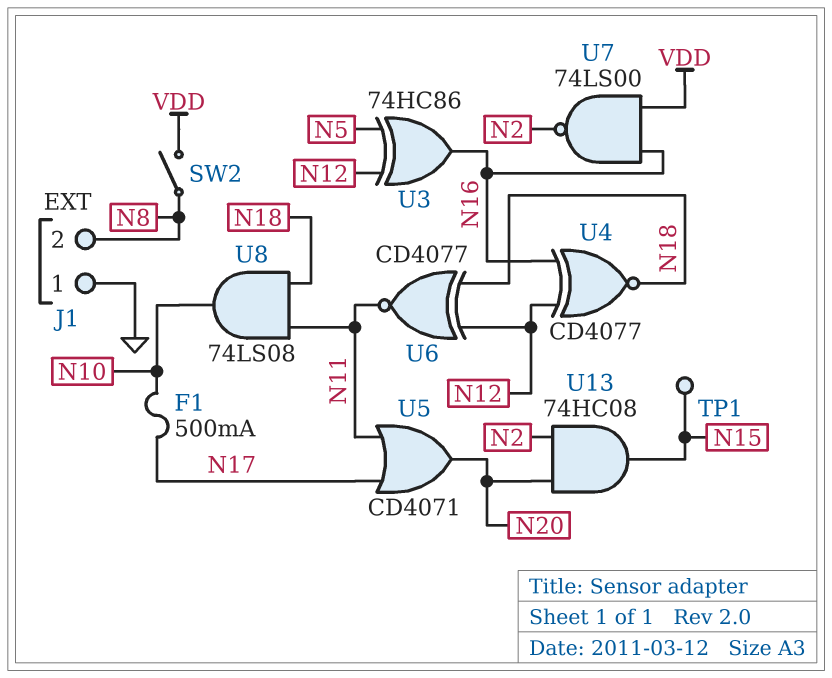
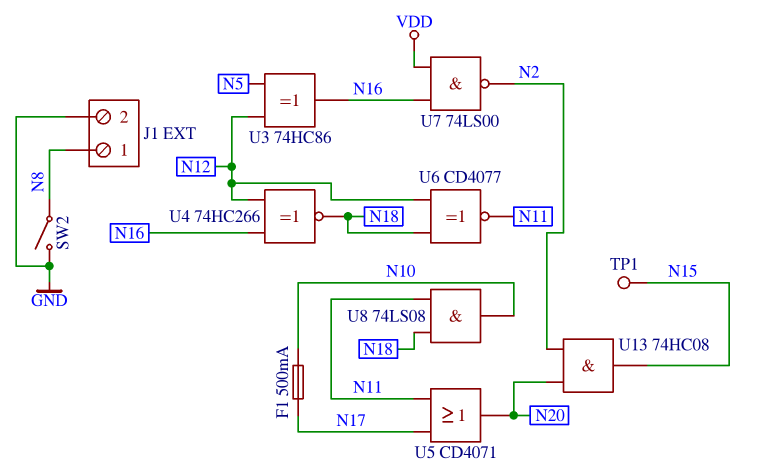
J1 pin 1: GND -> N8
J1 pin 2: N8 -> GND
SW2: switch (N8, VDD) -> switch (GND, N8)
U4: XNOR CD4077 (in N12, in N16, out N18) -> XNOR 74HC266 (in N12, in N16, out N18)

